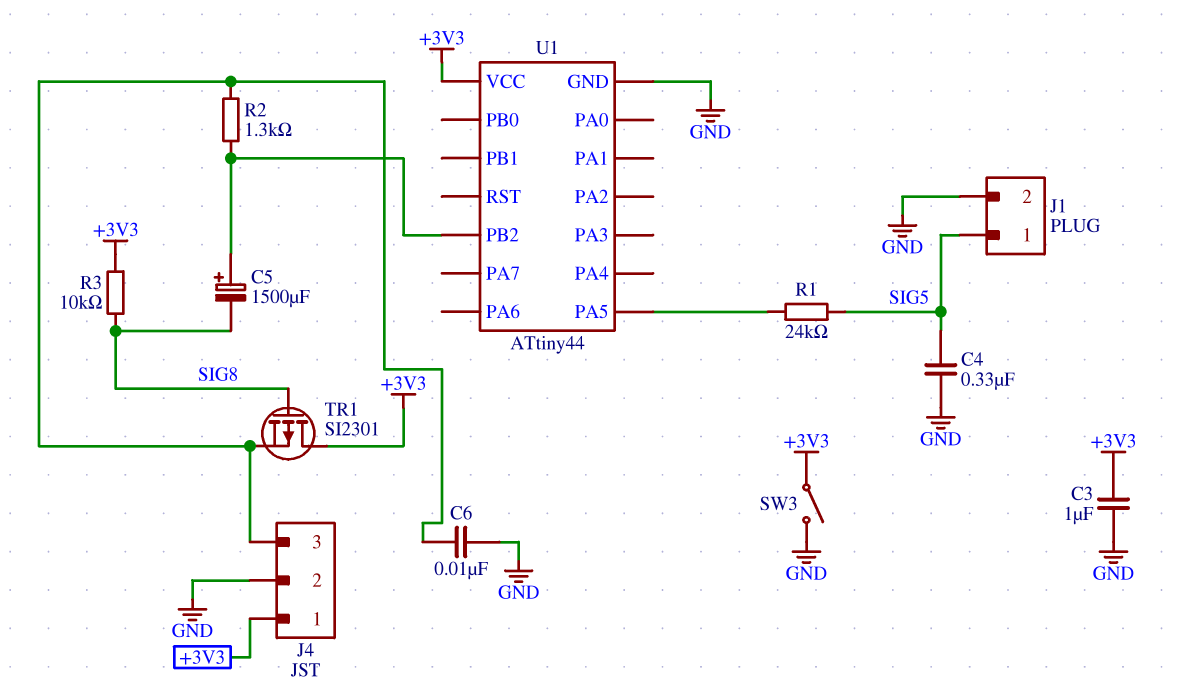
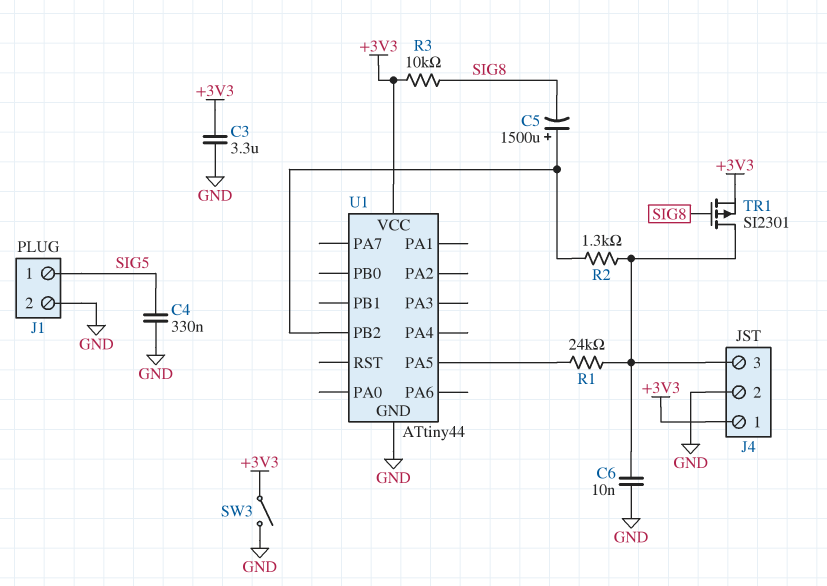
C3: 1uF (+3V3, GND) -> 3.3uF (+3V3, GND)
R1: 24k (SIG5, U1/PA5) -> 24k (J4/3, U1/PA5)
TR1: PMOS SI2301 (G SIG8, D +3V3, S J4/3) -> PMOS SI2301 (G SIG8, D J4/3, S +3V3)

